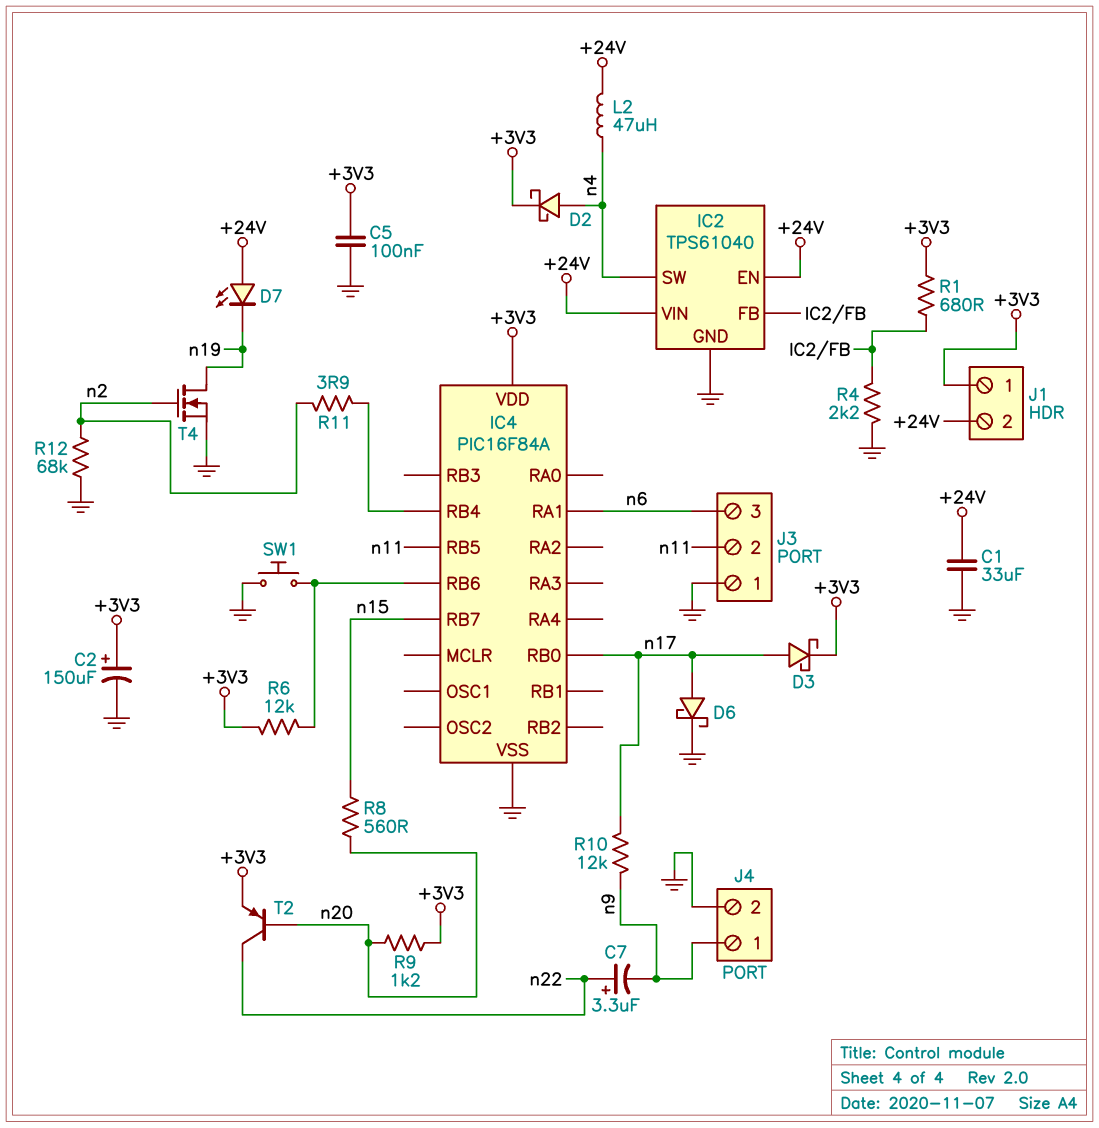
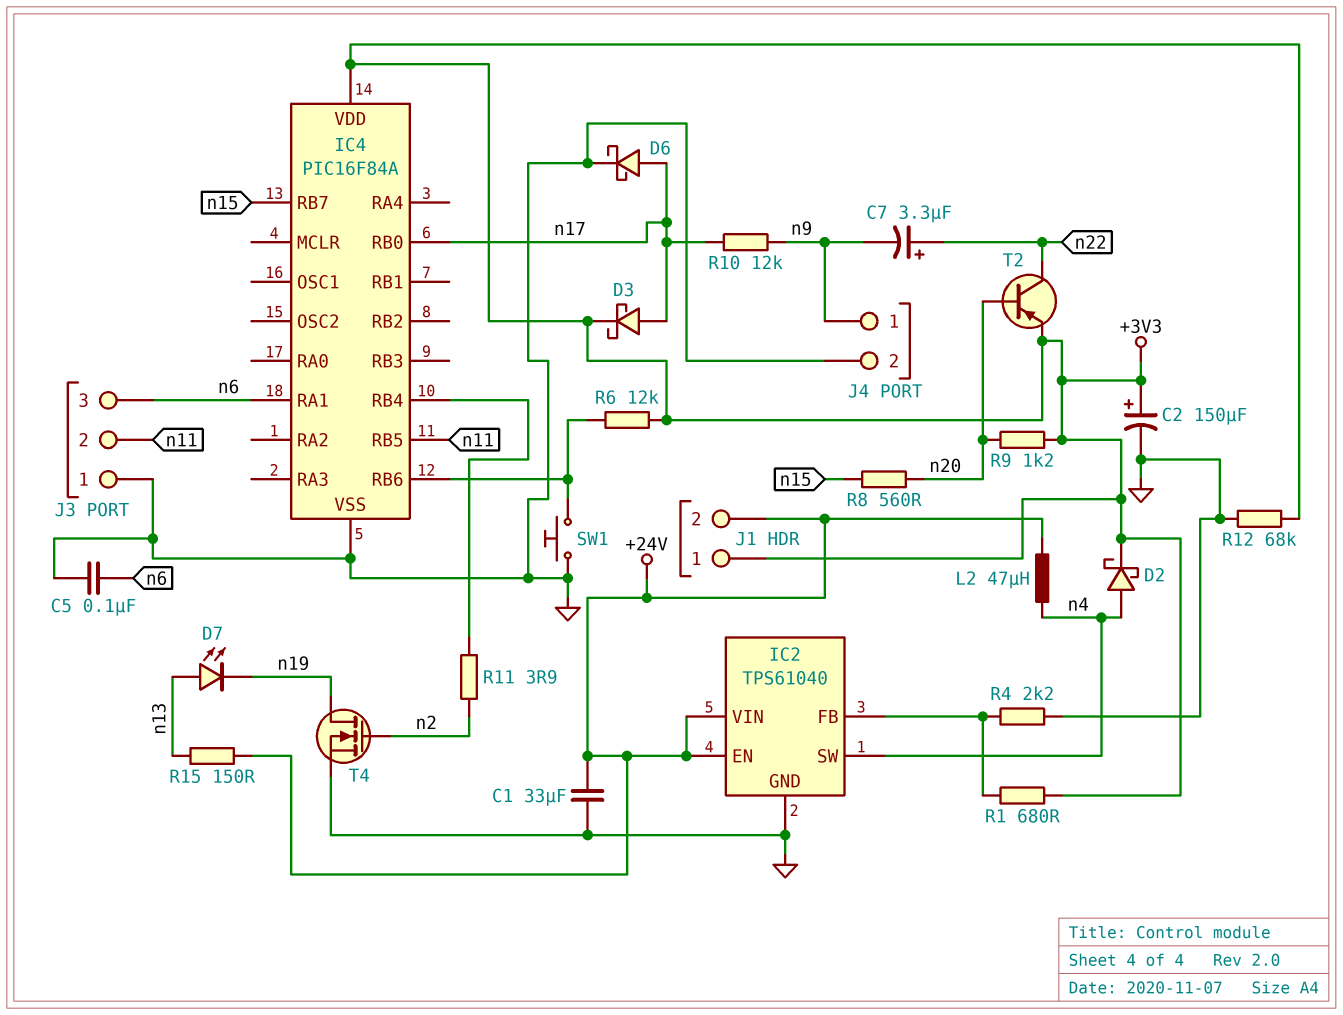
C5: 100nF (+3V3, GND) -> 100nF (GND, n6)
D7: LED (A +24V, K n19) -> LED (A n13, K n19)
R12: 68k (GND, n2) -> 68k (+3V3, GND)
R15: none -> 150 (+24V, n13)

